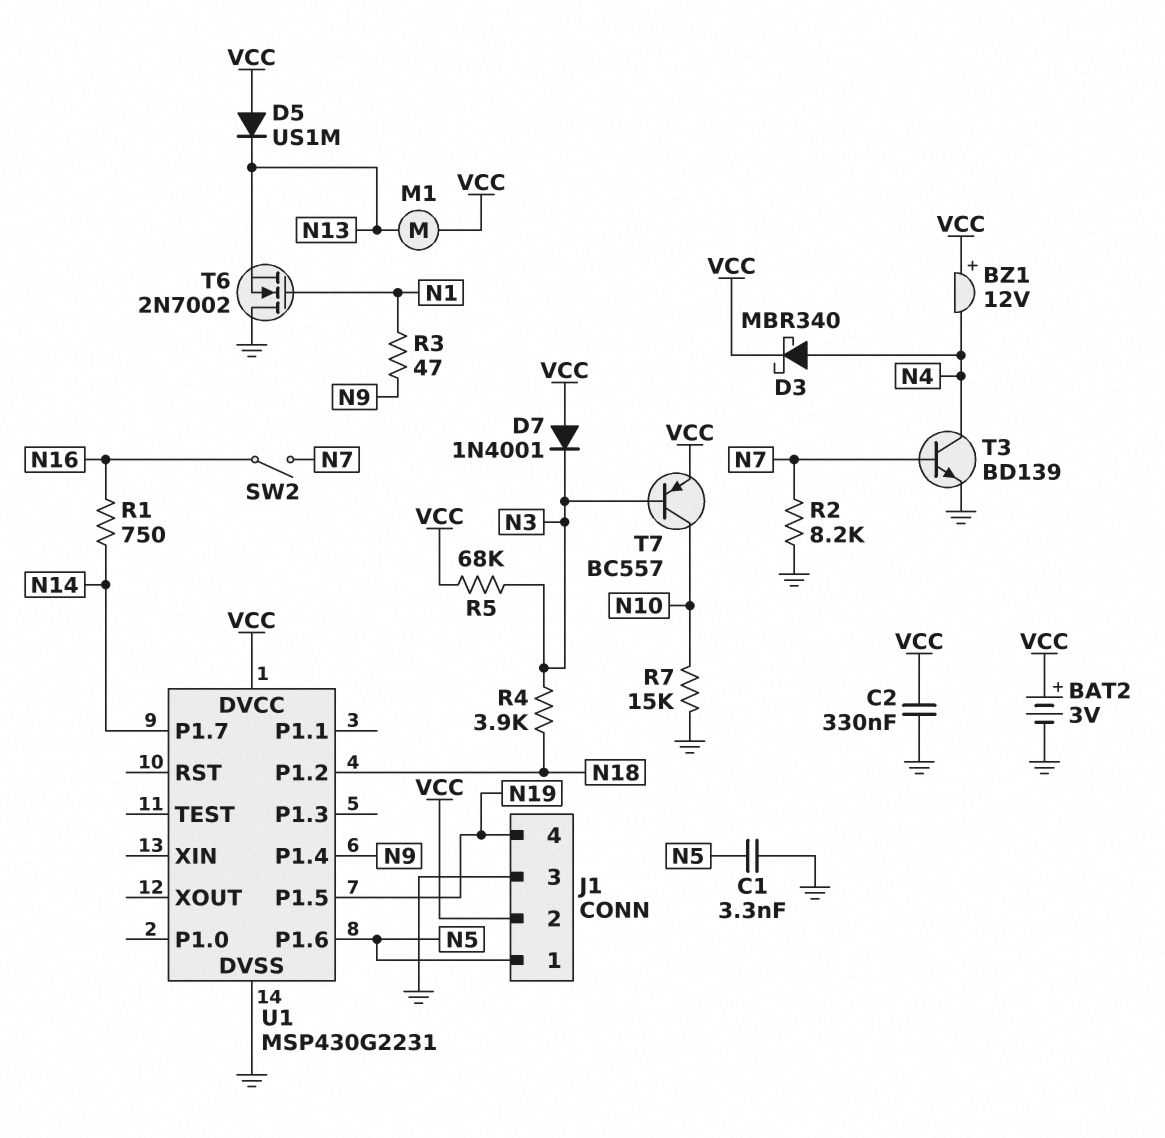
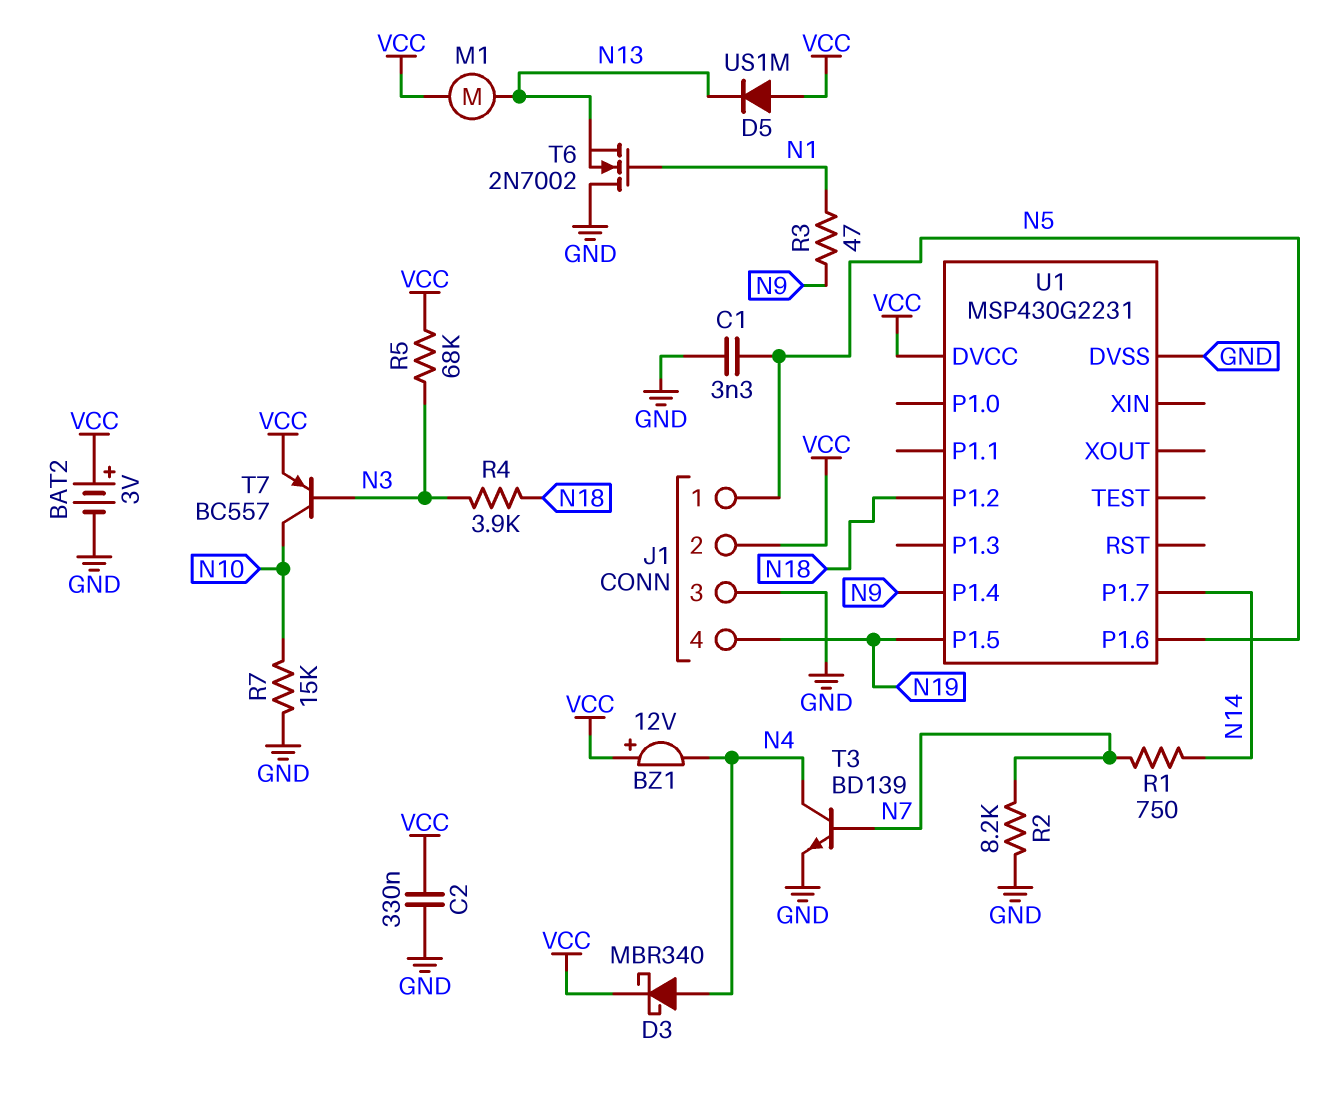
D7: diode 1N4001 (A VCC, K N3) -> none
R1: 750 (N14, N16) -> 750 (N7, N14)
SW2: switch (N7, N16) -> none

